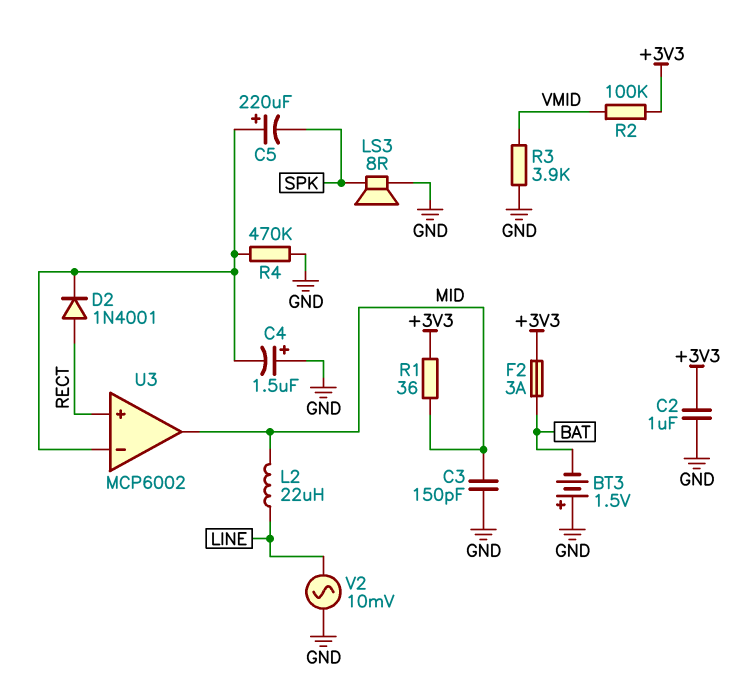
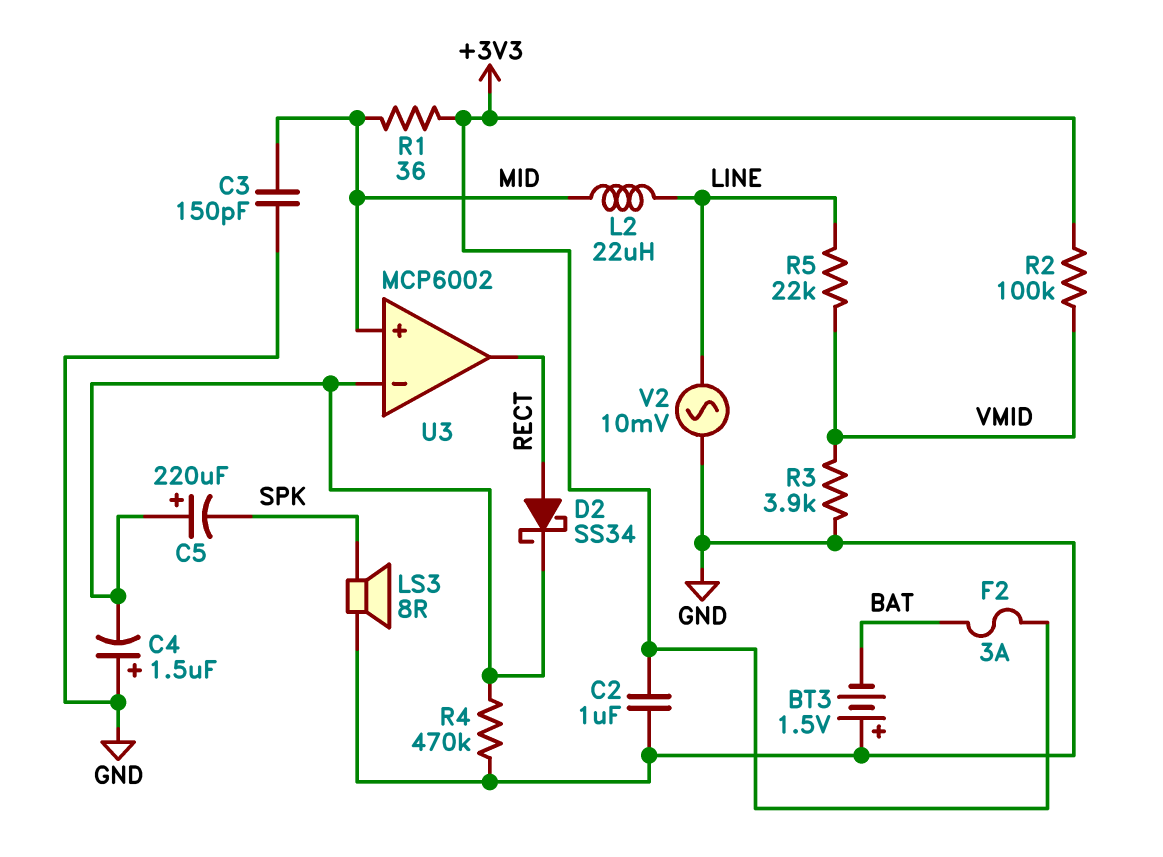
D2: diode 1N4001 (A RECT, K U3/in-) -> schottky SS34 (A RECT, K U3/in-)
R5: none -> 22k (LINE, VMID)
U3 pin in+: RECT -> MID
U3 pin out: MID -> RECT

